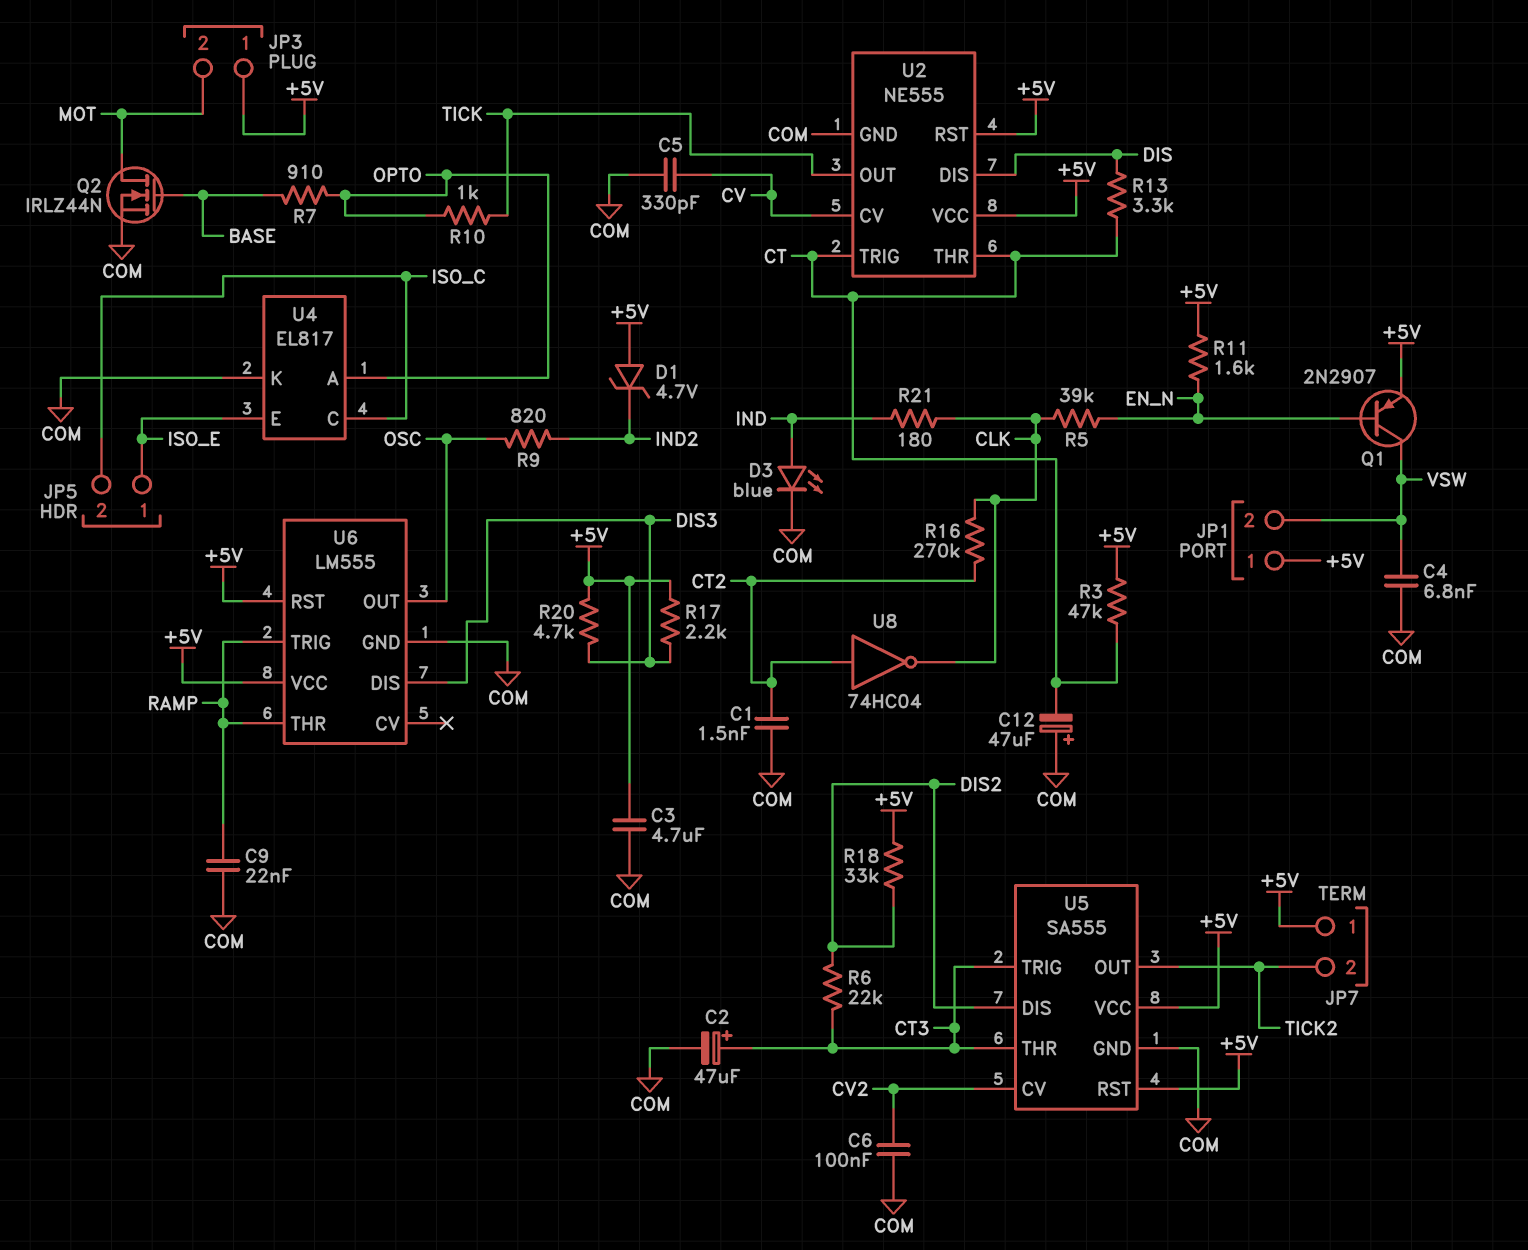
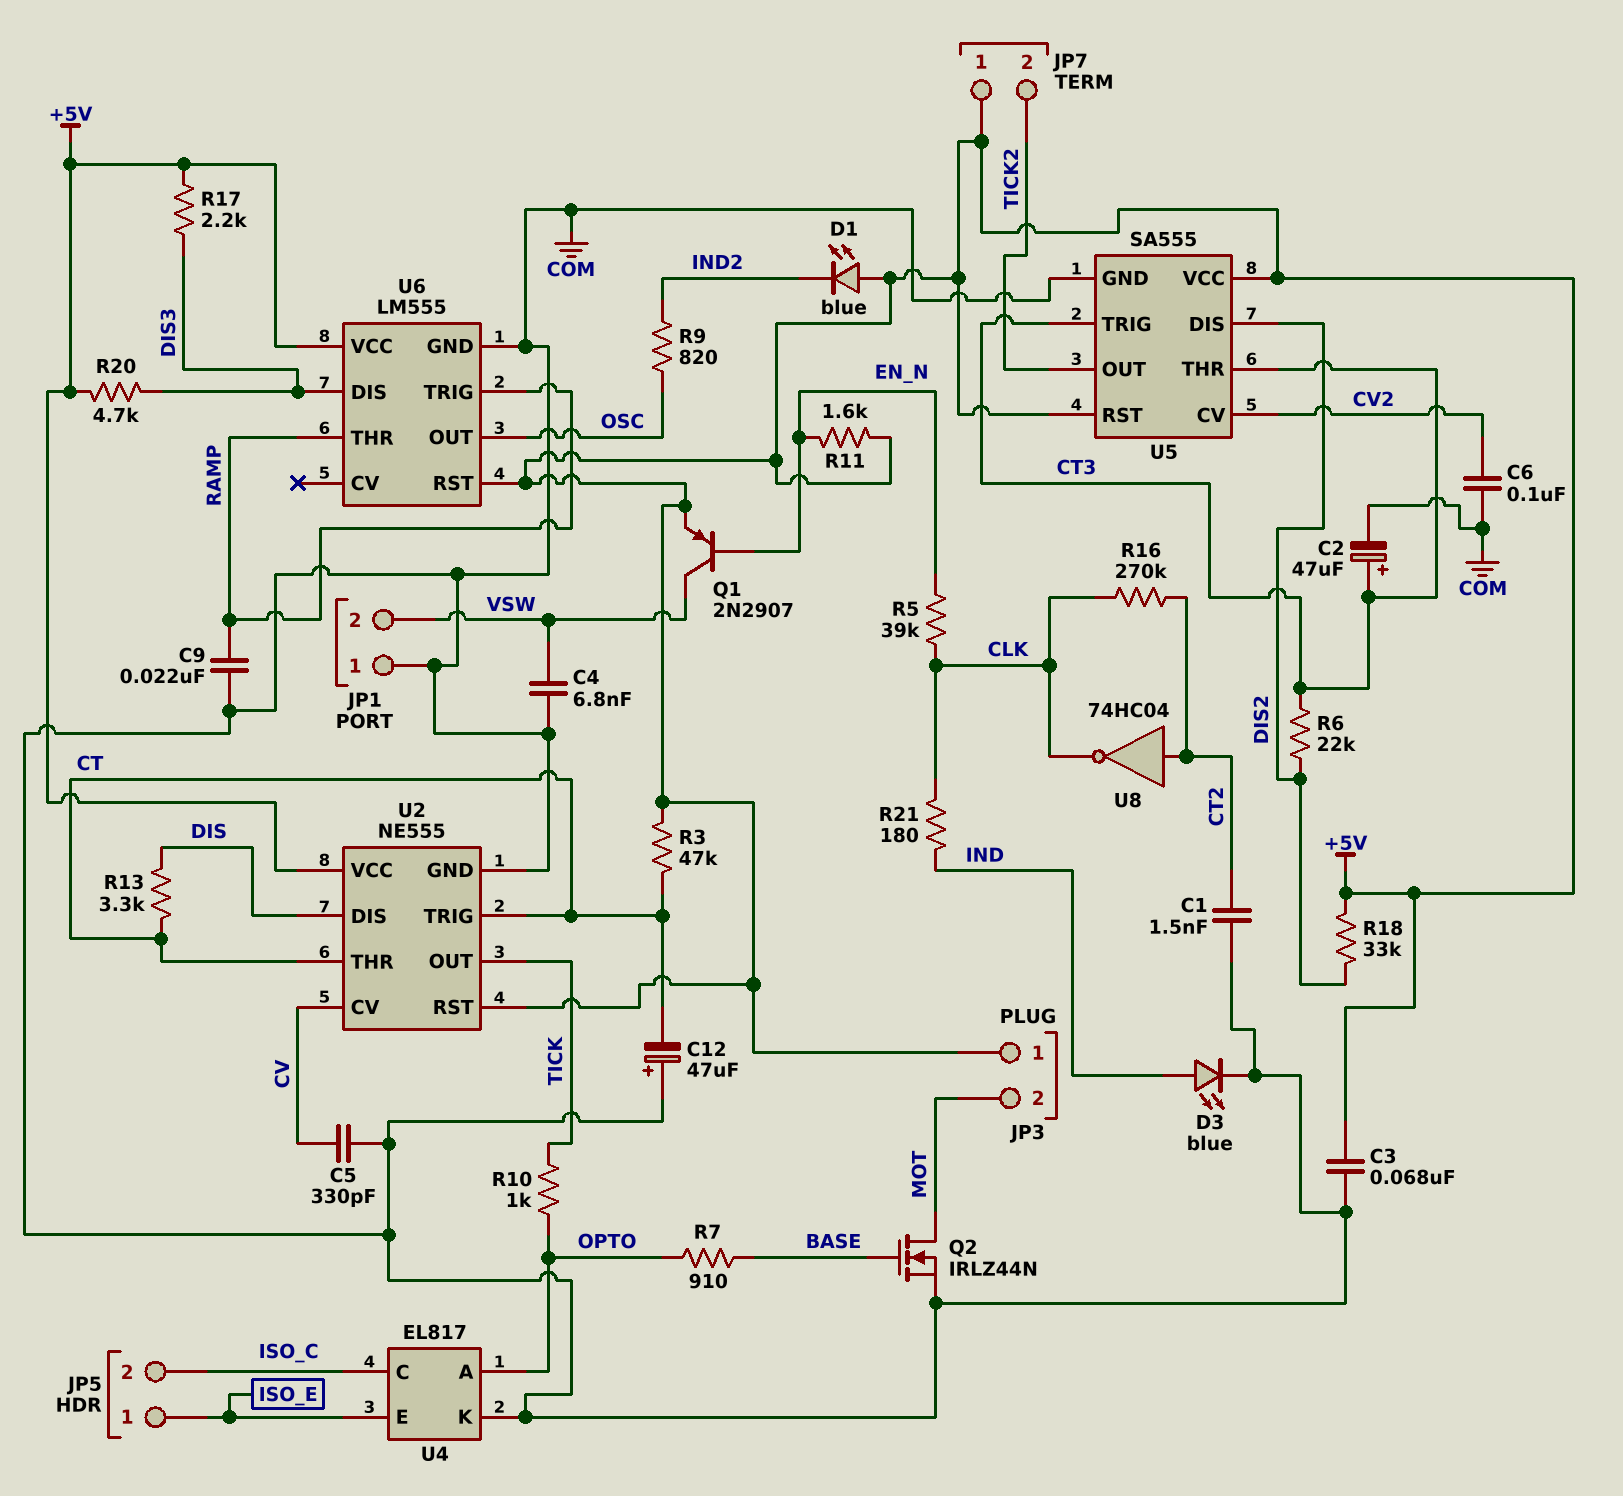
C3: 4.7uF (+5V, COM) -> 68nF (+5V, COM)
D1: zener 4.7V (A +5V, K IND2) -> LED blue (A +5V, K IND2)
JP1 pin 1: +5V -> COM

